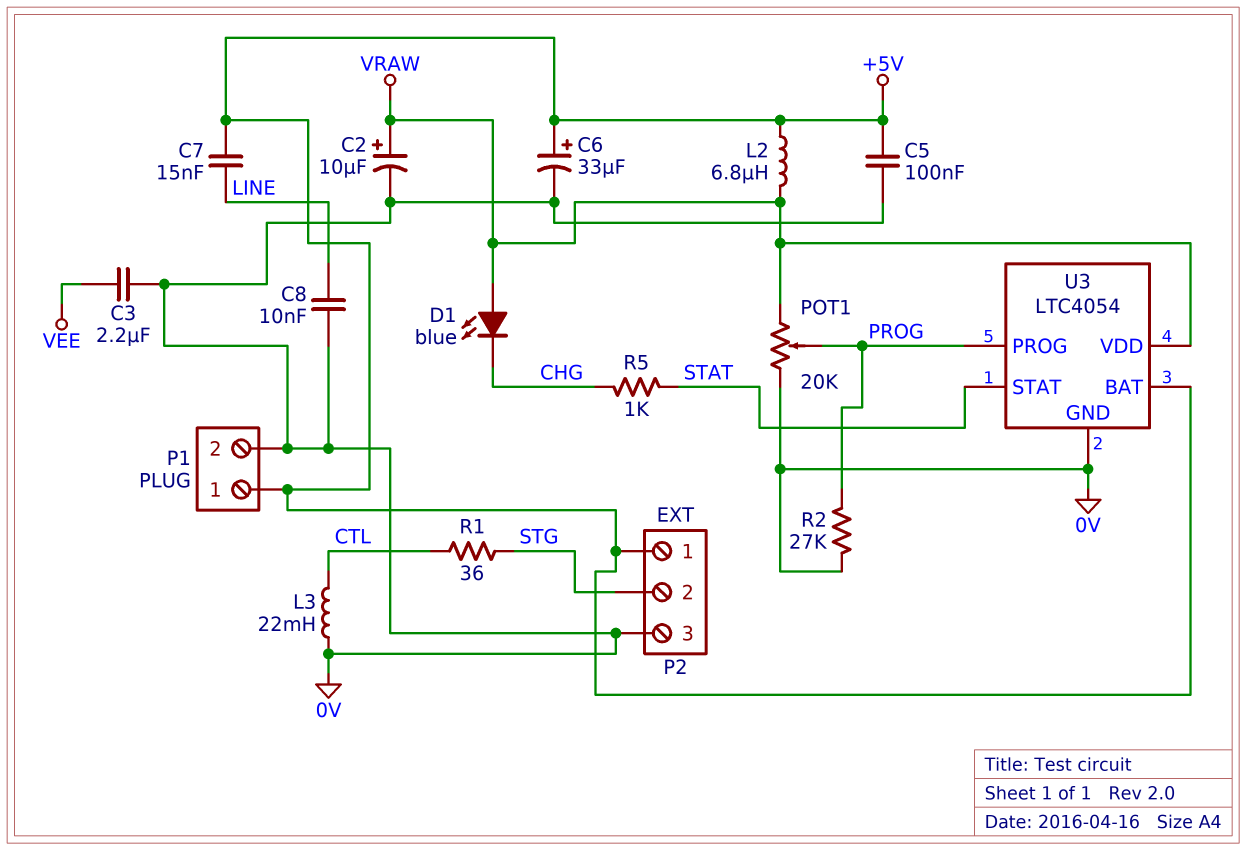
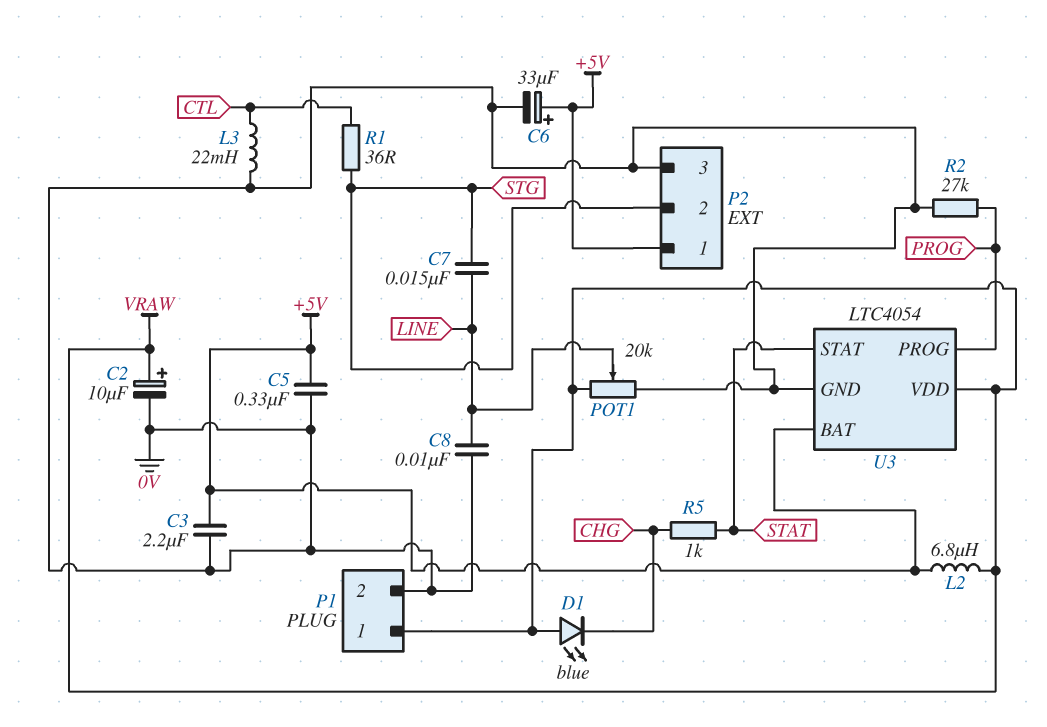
C3: 2.2uF (0V, VEE) -> 2.2uF (+5V, 0V)
C5: 100nF (+5V, 0V) -> 330nF (+5V, 0V)
C7: 15nF (+5V, LINE) -> 15nF (LINE, STG)
P1 pin 1: +5V -> VRAW
POT1: 20k (0V, VRAW, wiper PROG) -> 20k (0V, VRAW, wiper LINE)

